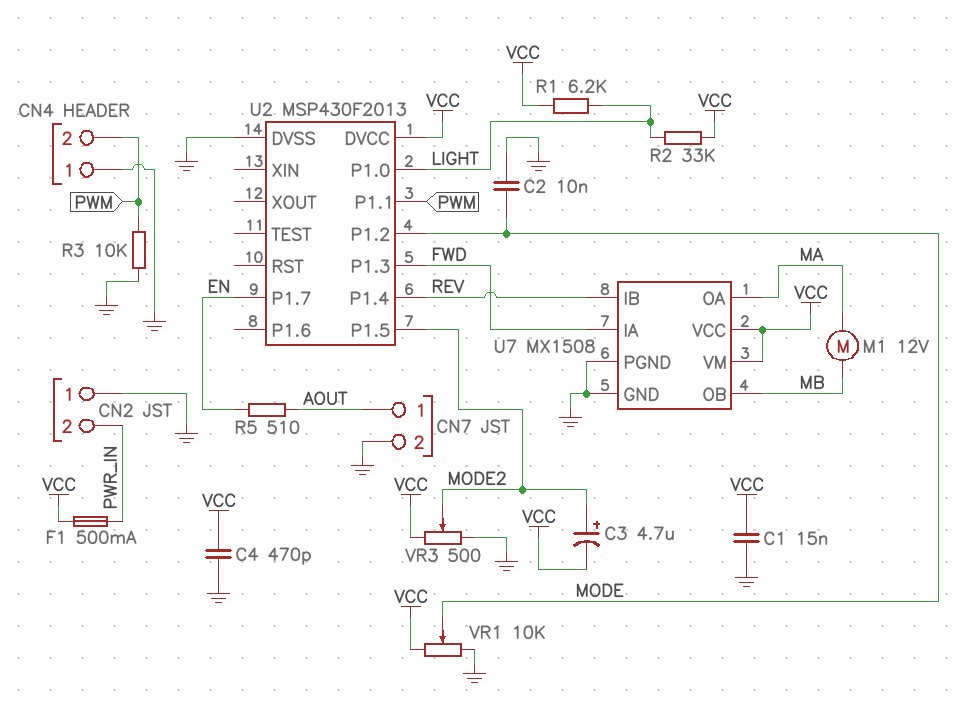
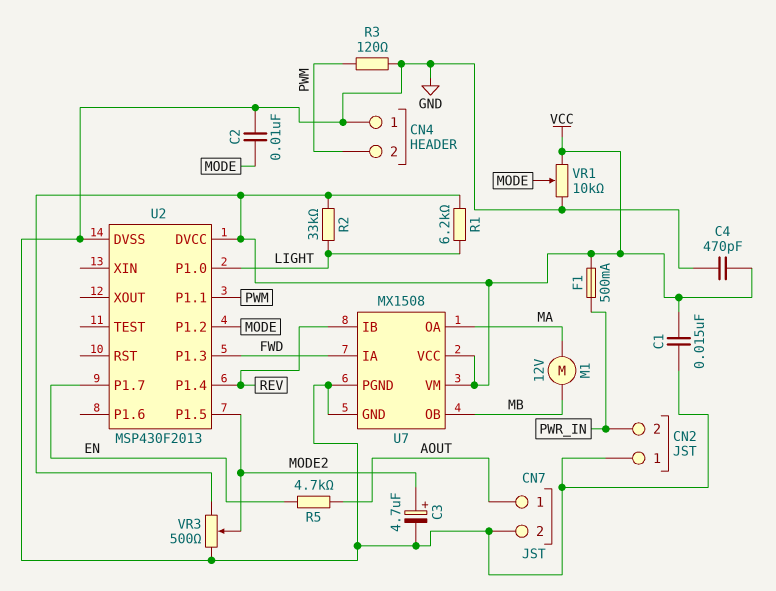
C3: 4.7uF (plus MODE2, minus VCC) -> 4.7uF (plus MODE2, minus GND)
R3: 10k (GND, PWM) -> 120 (GND, PWM)
R5: 510 (AOUT, EN) -> 4.7k (AOUT, EN)

